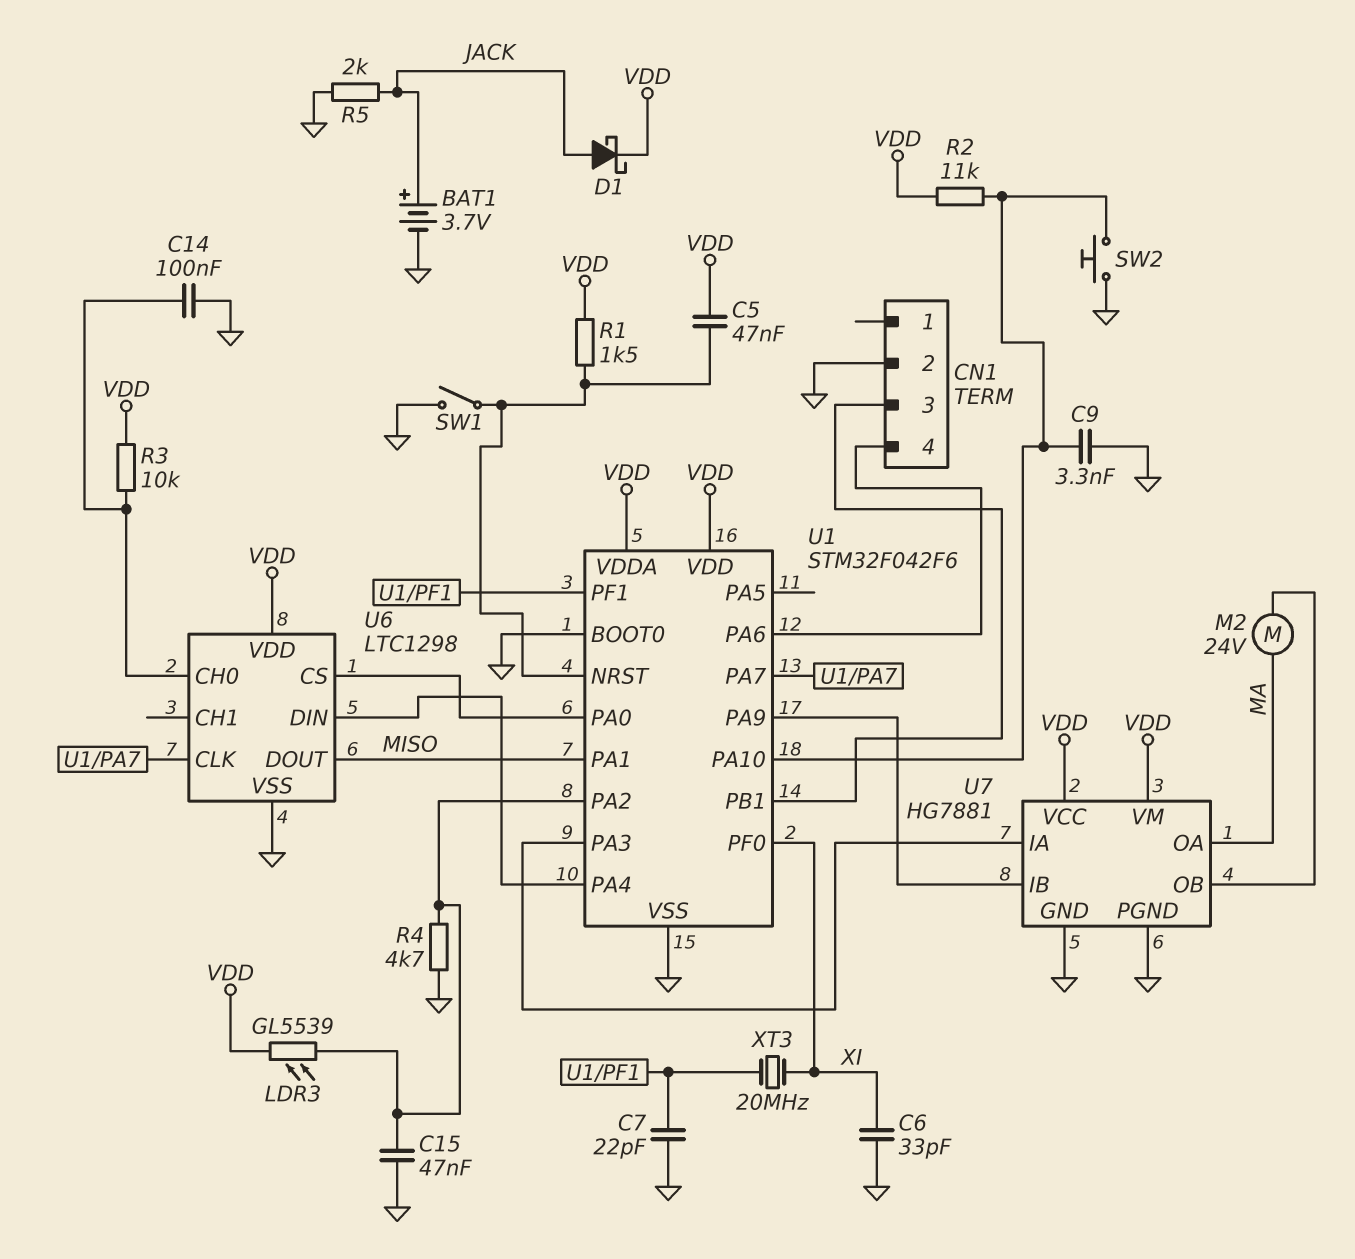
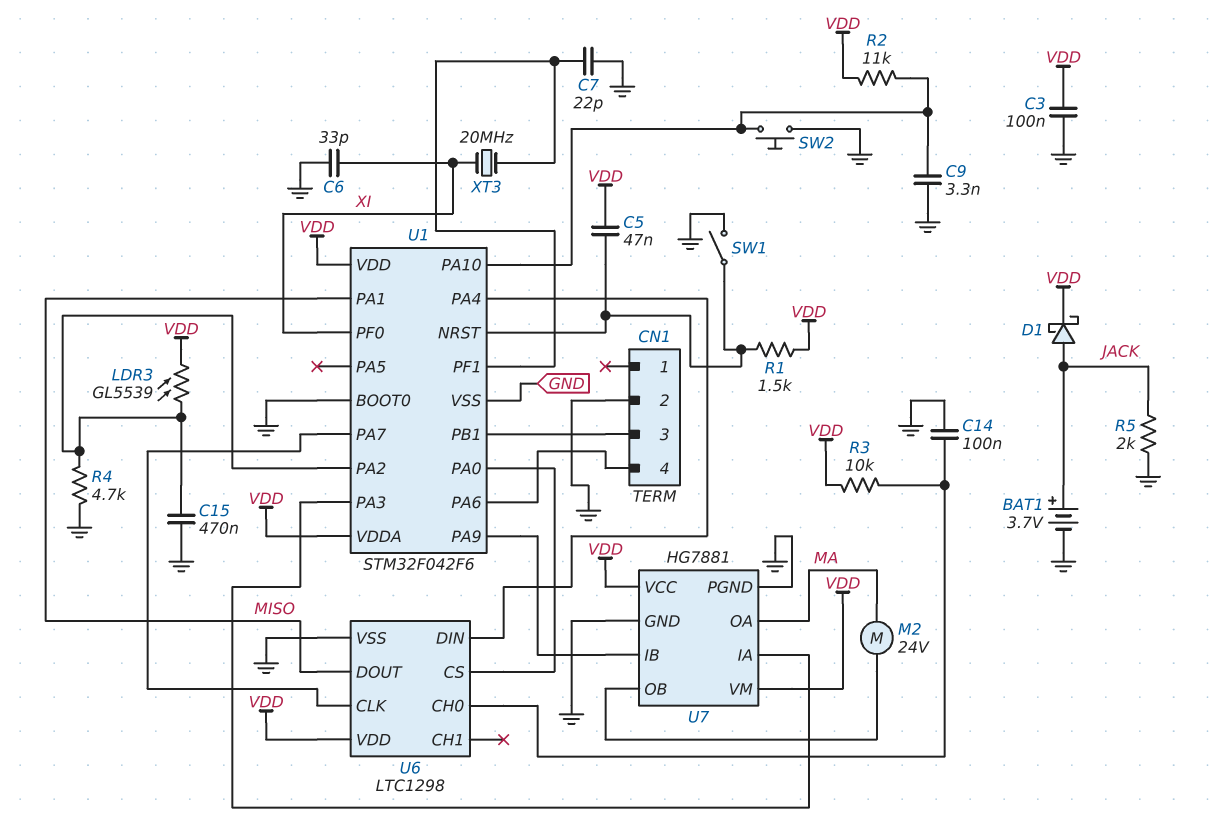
C3: none -> 100nF (GND, VDD)
C15: 47nF (GND, U1/PA2) -> 470nF (GND, U1/PA2)

